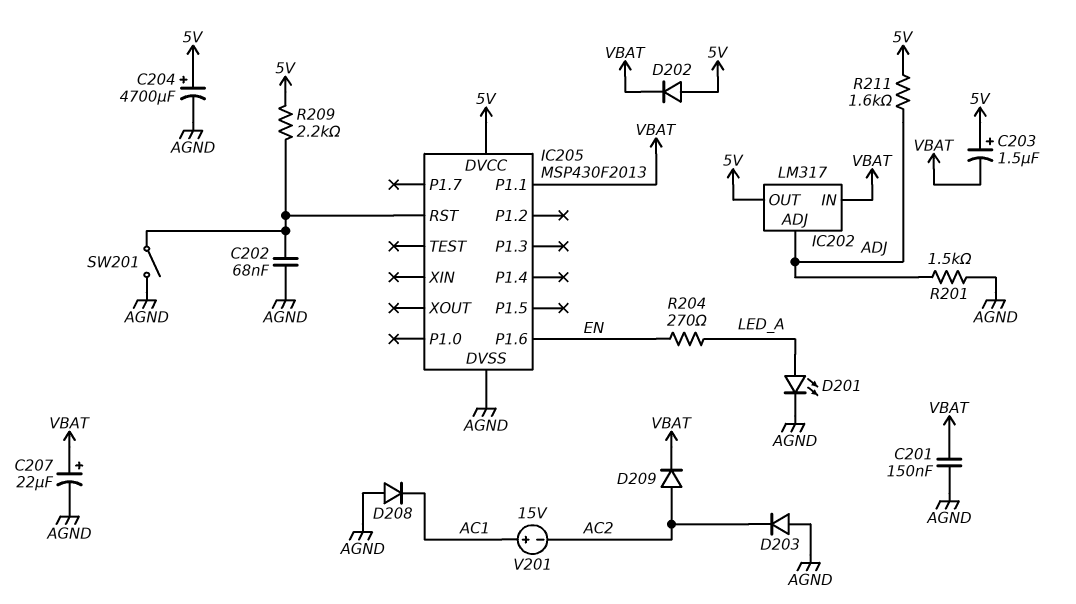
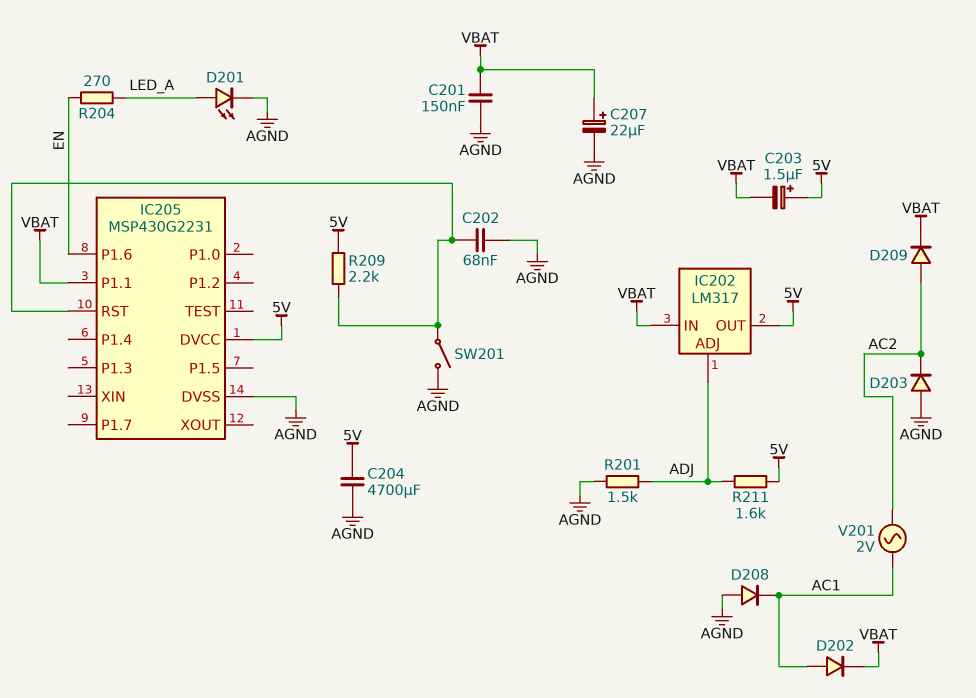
C204: 4700uF (plus 5V, minus AGND) -> 4700uF (5V, AGND)
D202: diode (A 5V, K VBAT) -> diode (A AC1, K VBAT)
IC205: MSP430F2013 -> MSP430G2231
V201: 15V (plus AC1, minus AC2) -> AC 2V (AC1, AC2)

